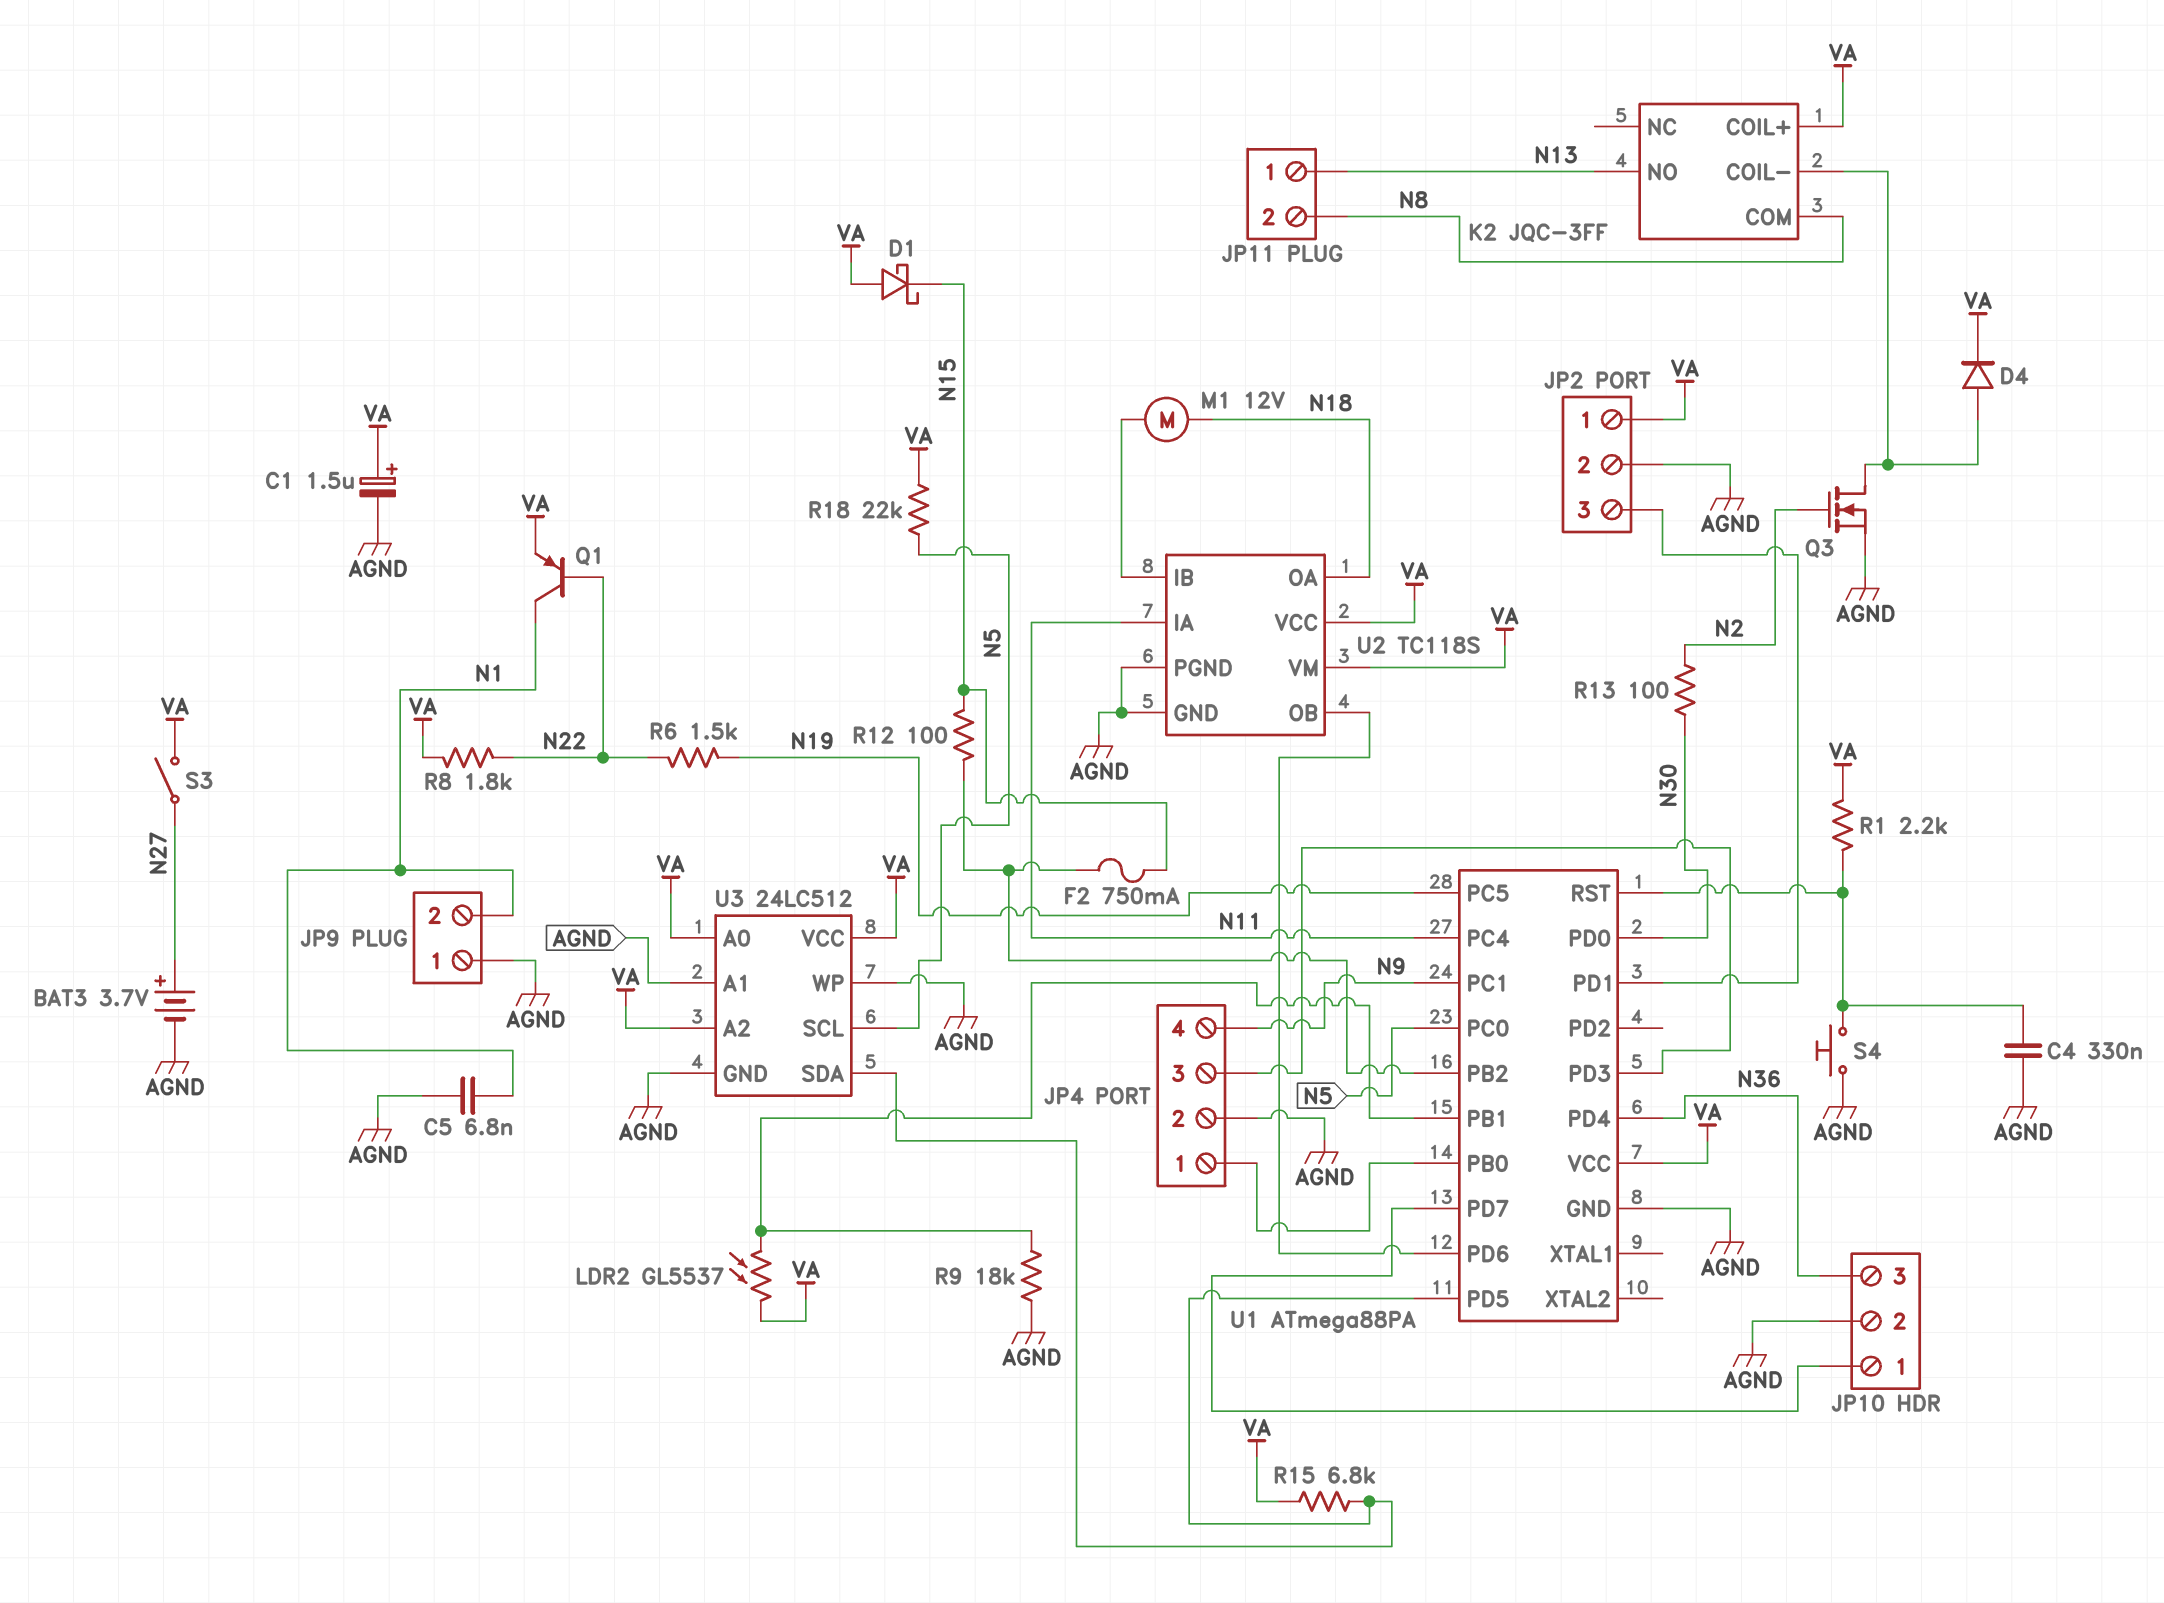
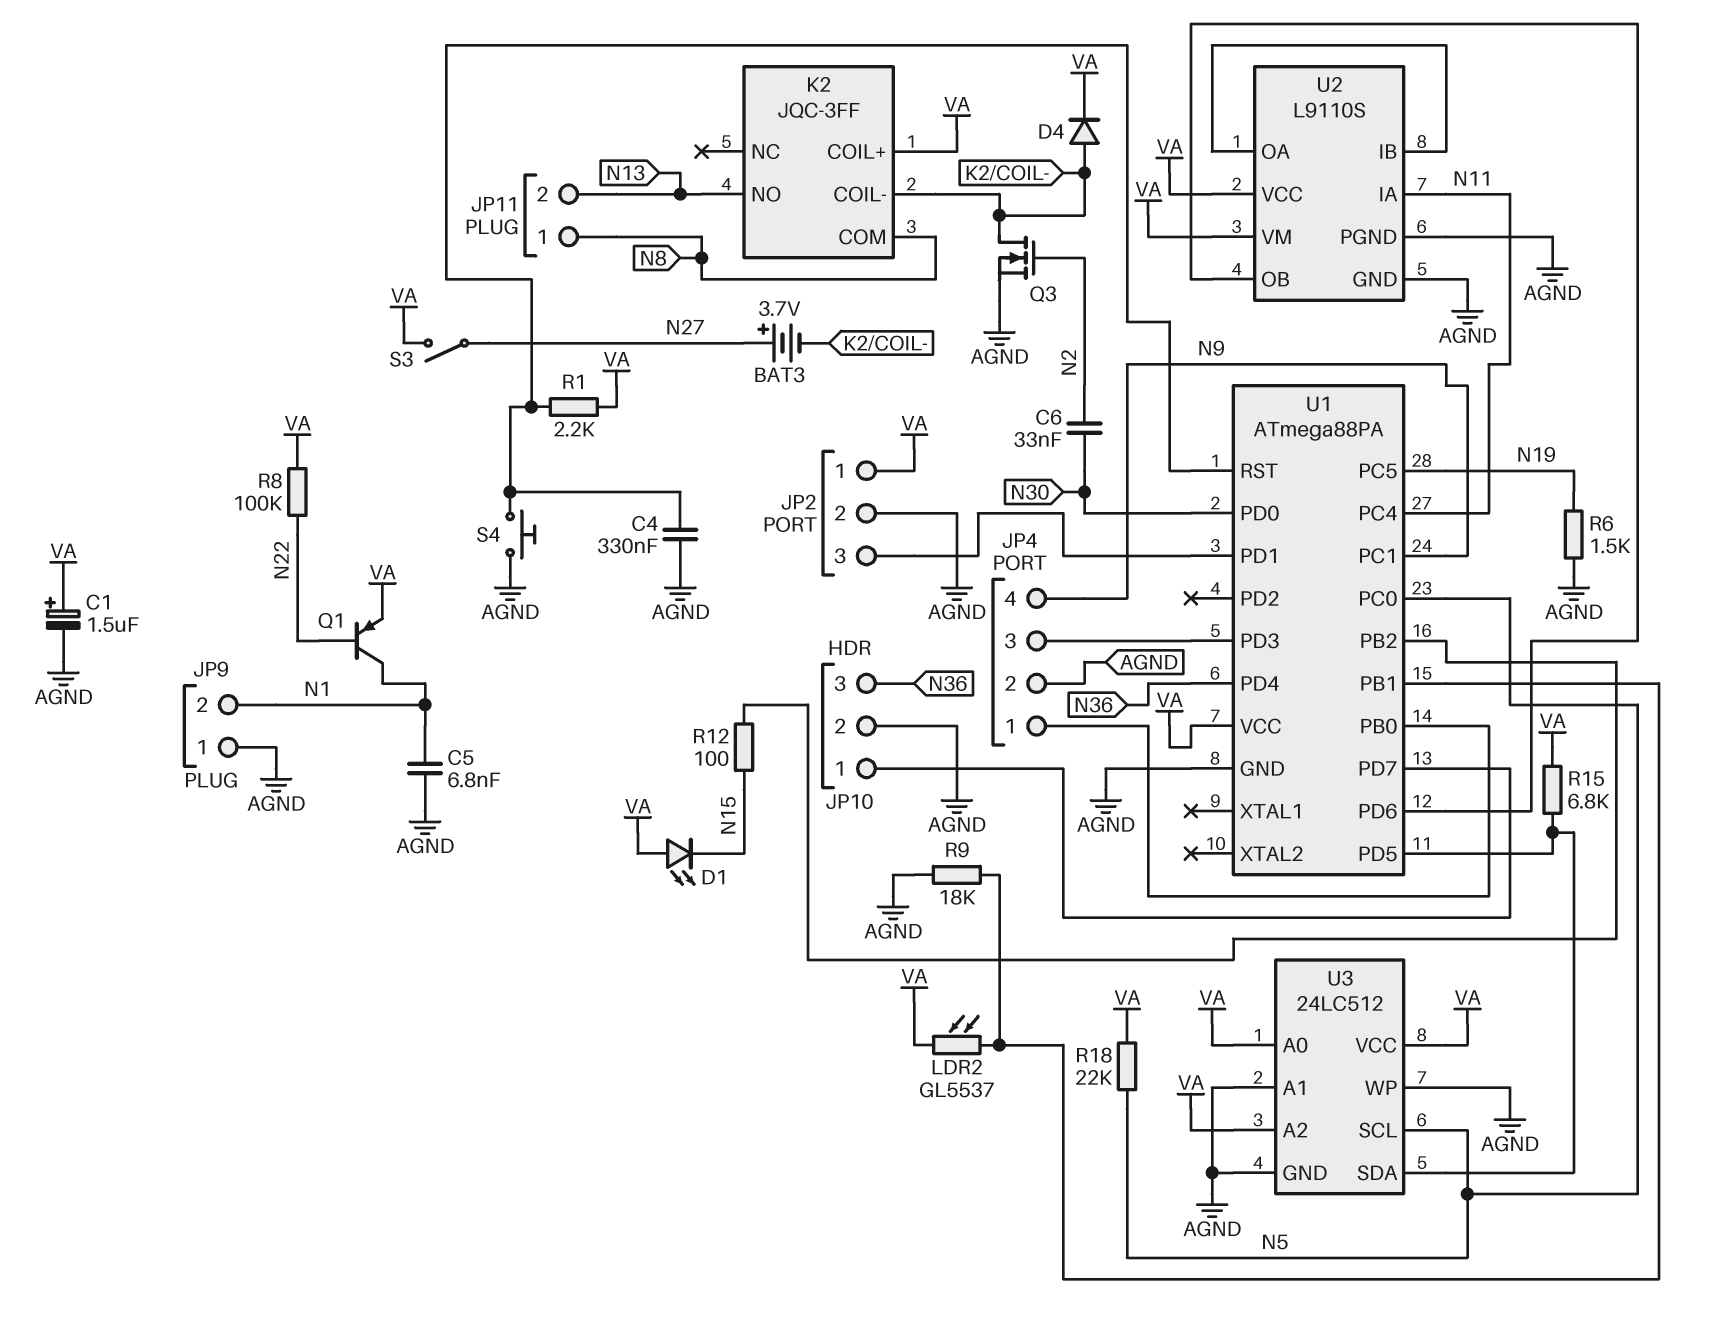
BAT3: 3.7V (plus N27, minus AGND) -> 3.7V (plus N27, minus K2/COIL-)
C6: none -> 33nF (N2, N30)
D1: schottky (A VA, K N15) -> LED (A VA, K N15)
F2: 750mA (N15, U1/PB2) -> none
JP11 pin 1: N13 -> N8
JP11 pin 2: N8 -> N13
M1: motor 12V (N18, U2/IB) -> none
R6: 1.5k (N19, N22) -> 1.5k (AGND, N19)
R8: 1.8k (N22, VA) -> 100k (N22, VA)
R13: 100 (N2, N30) -> none
U2: TC118S -> L9110S
U2 pin OA: N18 -> U2/IB

